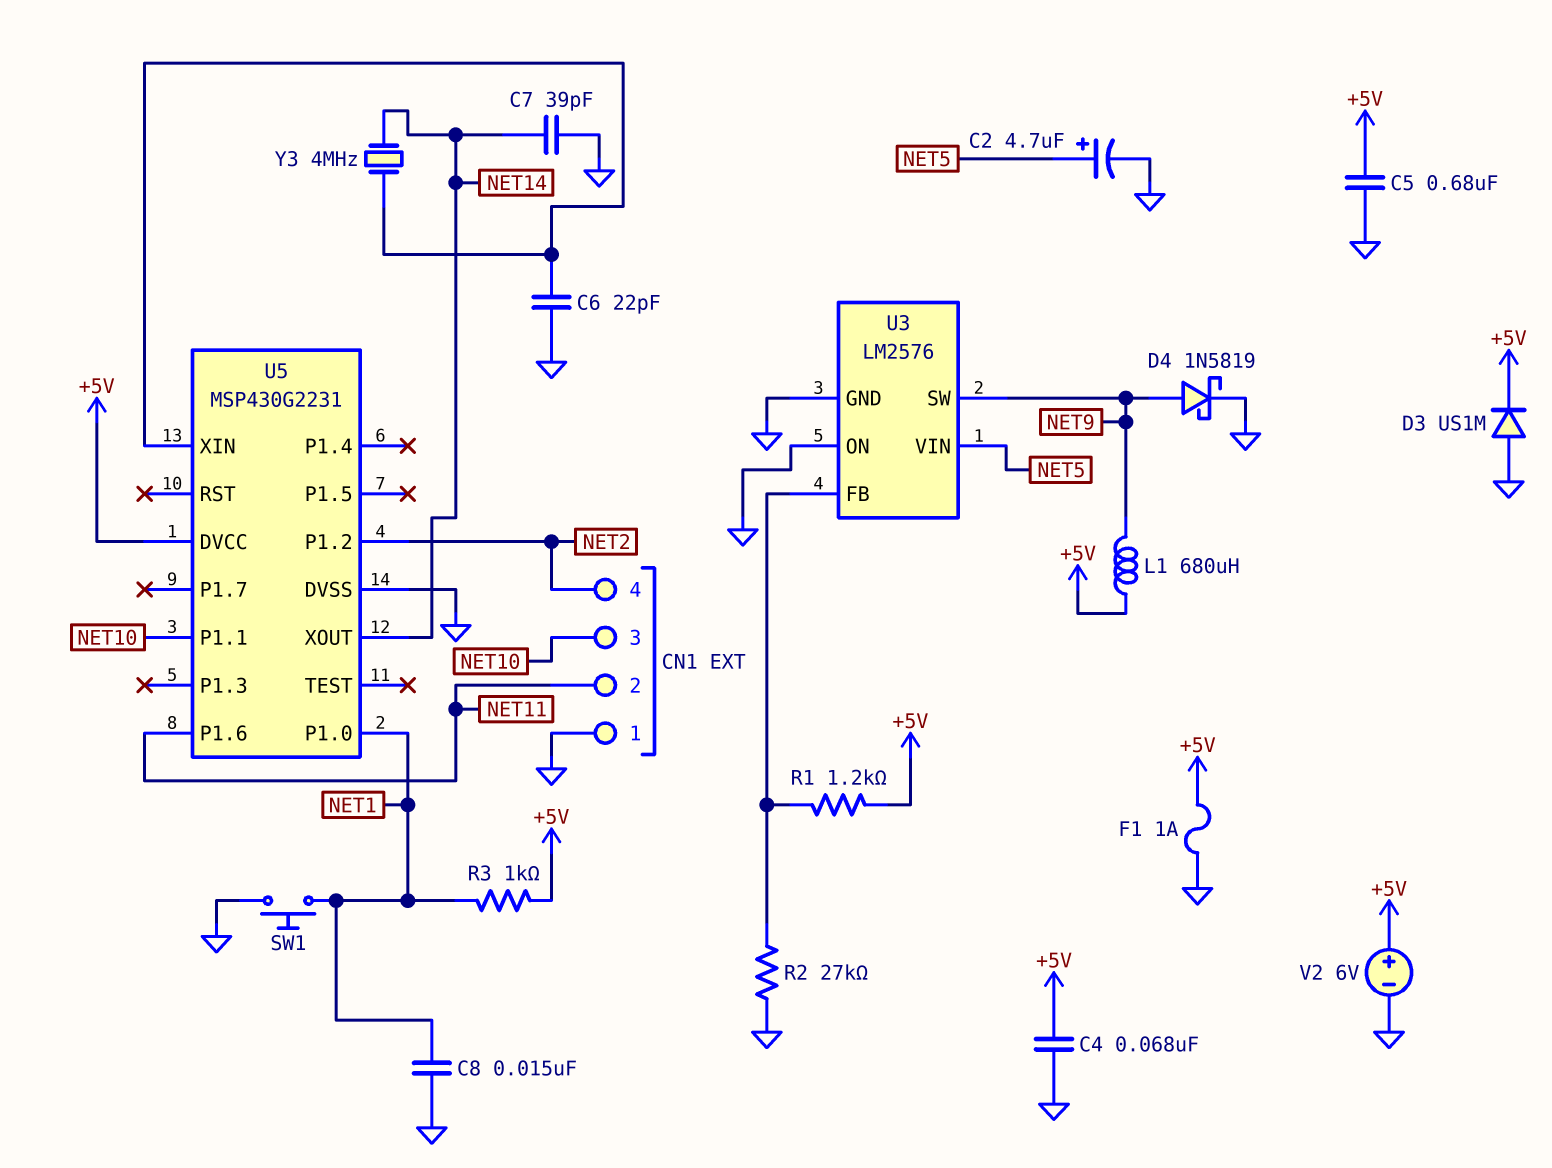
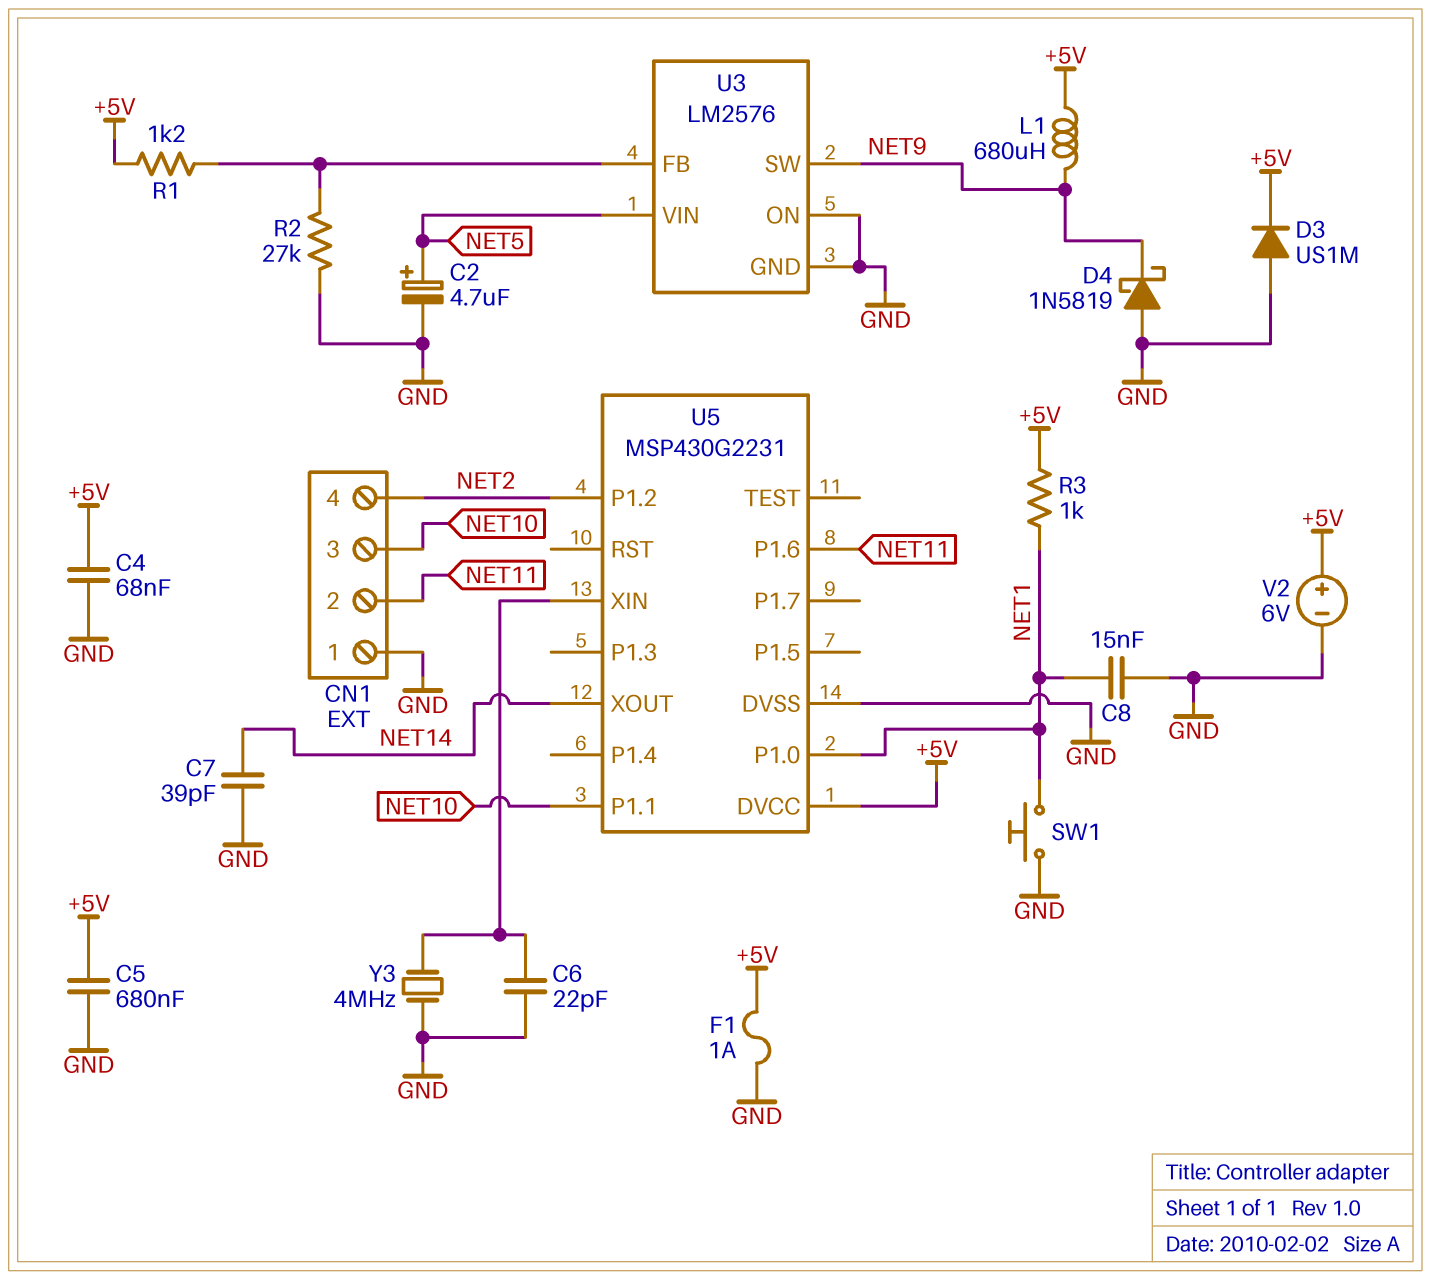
D4: schottky 1N5819 (A NET9, K GND) -> schottky 1N5819 (A GND, K NET9)
Y3: 4MHz (NET14, U5/XIN) -> 4MHz (GND, U5/XIN)

